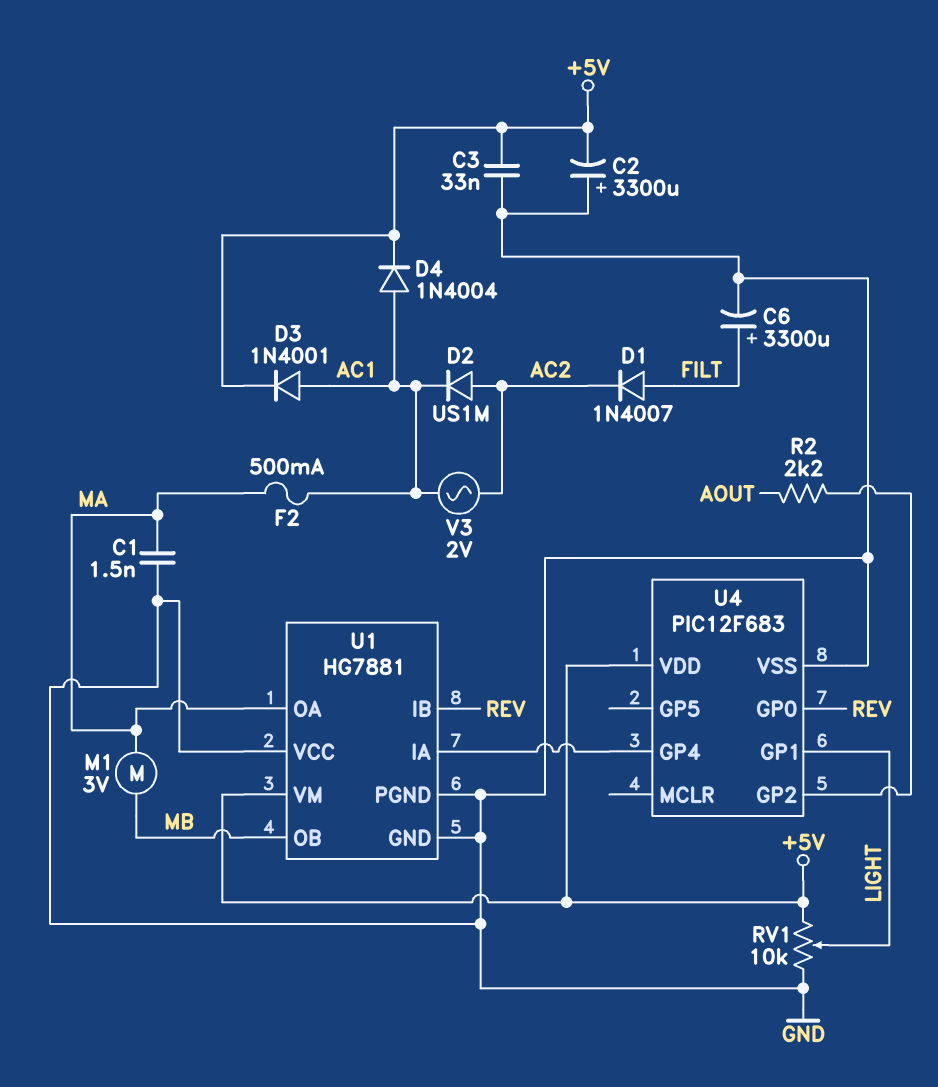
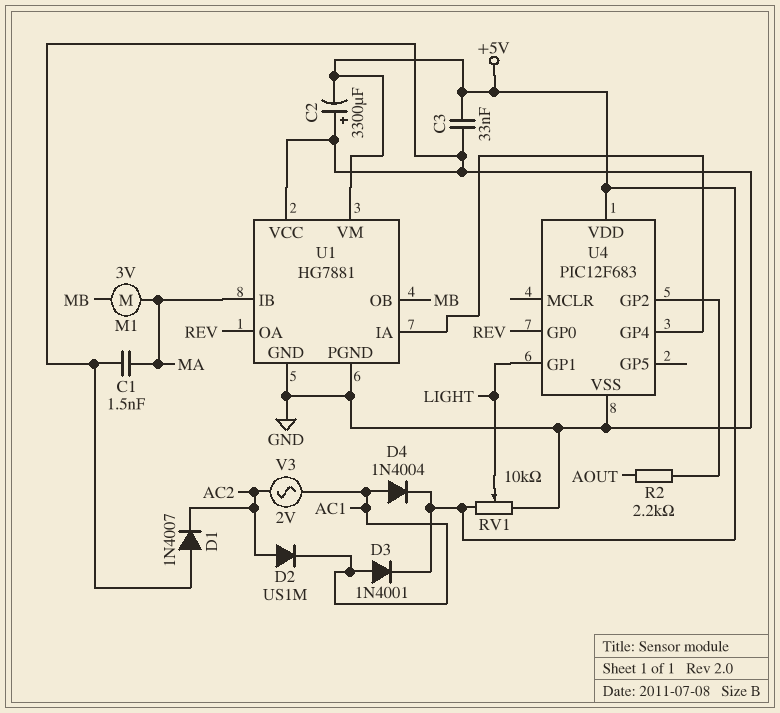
C6: 3300uF (plus FILT, minus GND) -> none
D1: diode 1N4007 (A FILT, K AC2) -> diode 1N4007 (A GND, K AC2)
F2: 500mA (AC1, MA) -> none
U1 pin IB: REV -> MA
U1 pin OA: MA -> REV

